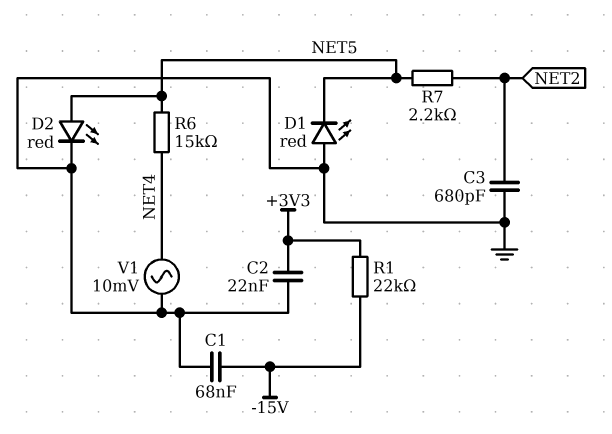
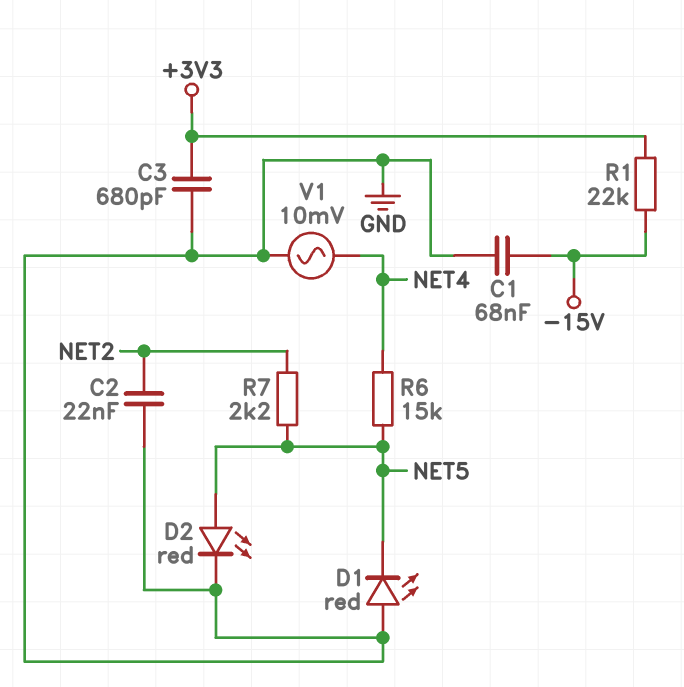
C2: 22nF (+3V3, GND) -> 22nF (GND, NET2)
C3: 680pF (GND, NET2) -> 680pF (+3V3, GND)

